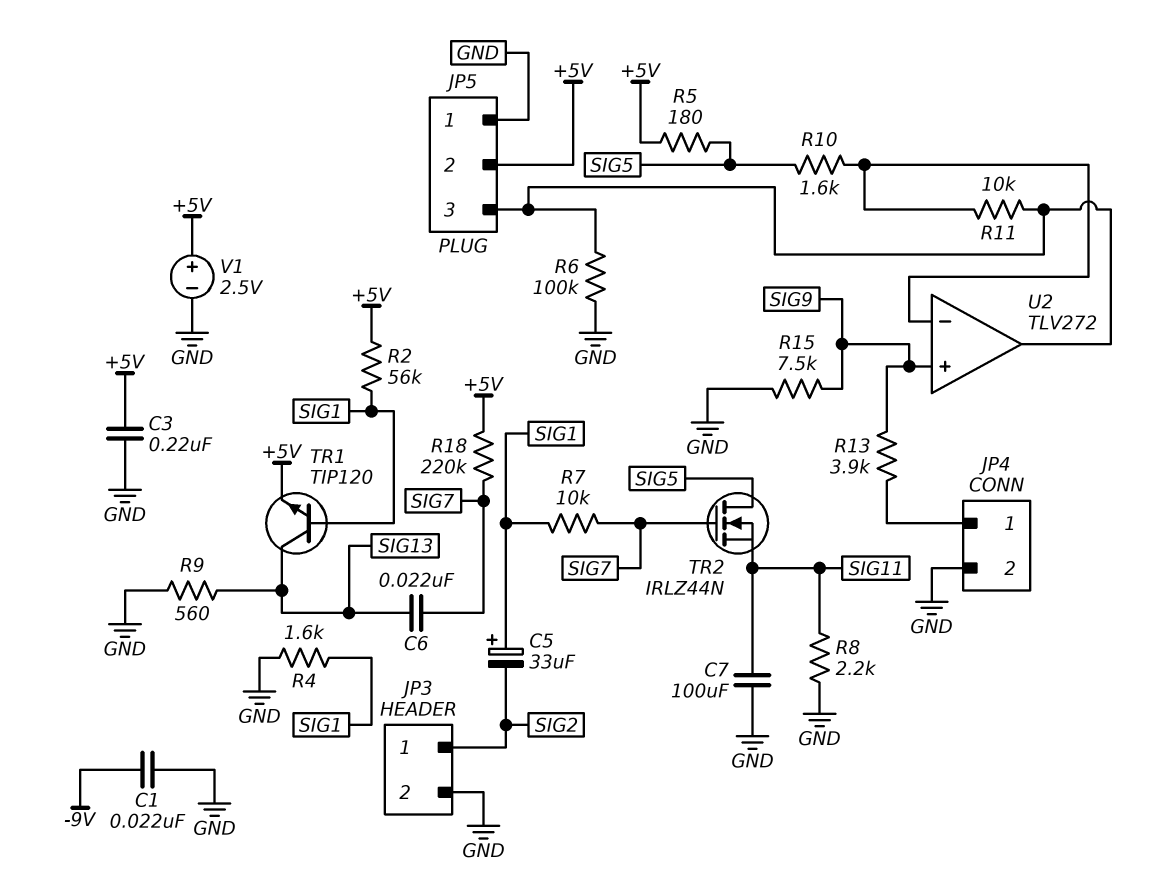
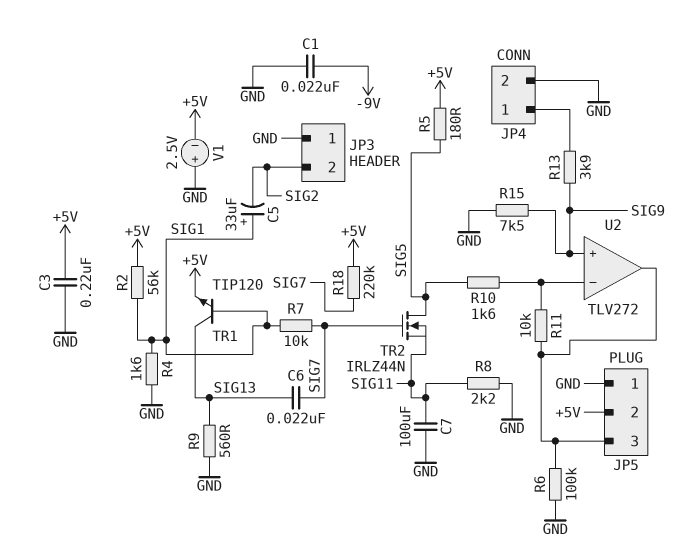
JP3 pin 1: SIG2 -> GND
JP3 pin 2: GND -> SIG2
V1: 2.5V (plus +5V, minus GND) -> 2.5V (plus GND, minus +5V)

